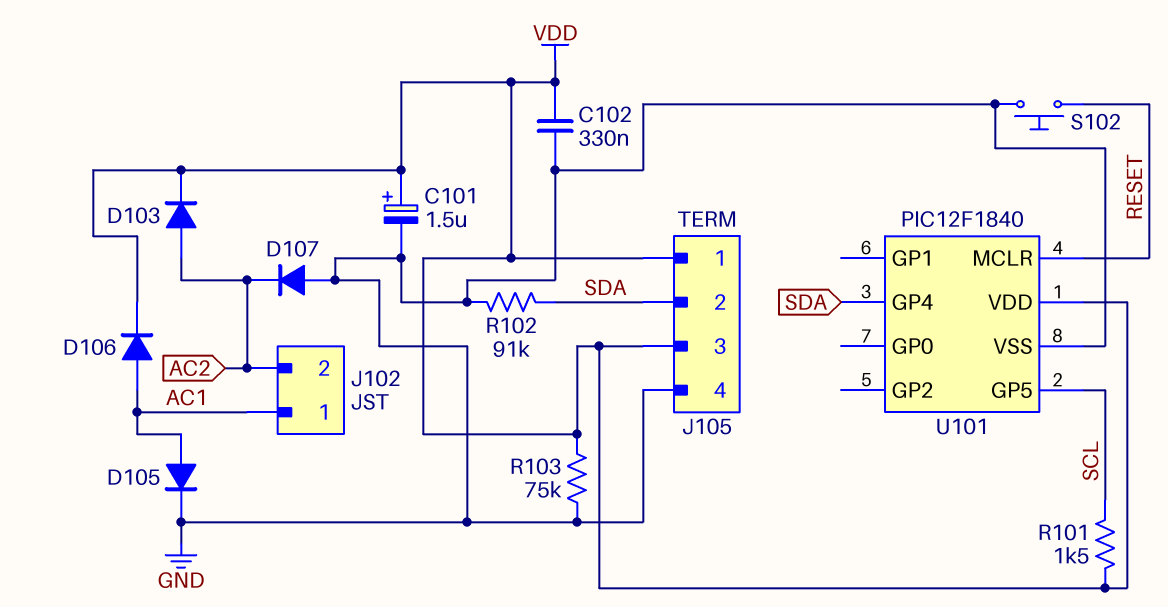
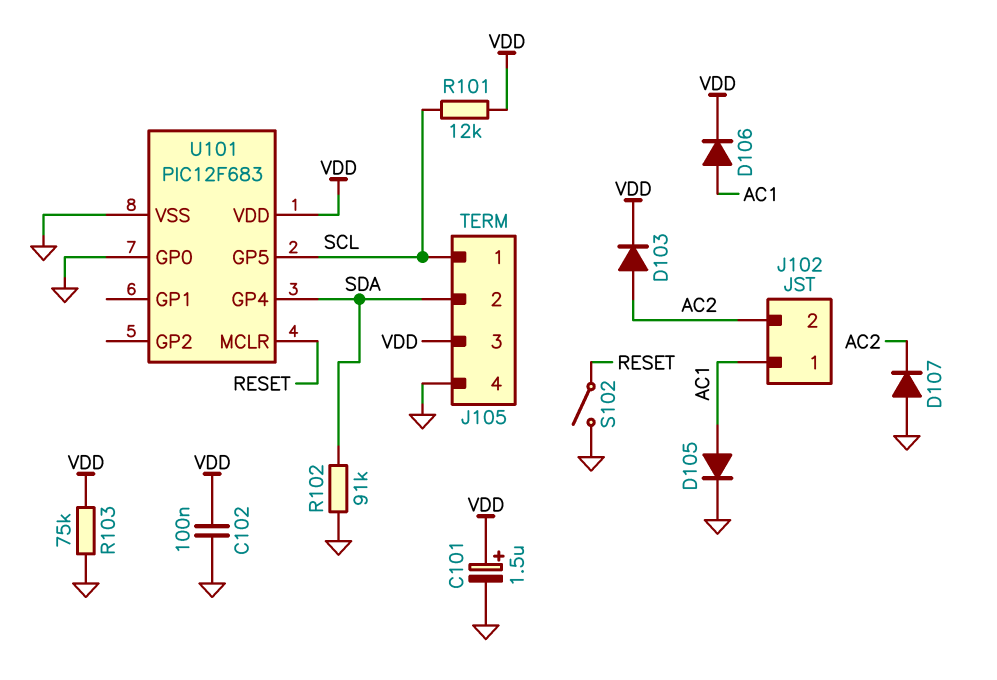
C102: 330nF (GND, VDD) -> 100nF (GND, VDD)
J105 pin 1: VDD -> SCL
R101: 1.5k (SCL, VDD) -> 12k (SCL, VDD)
S102: button (GND, RESET) -> switch (GND, RESET)
U101: PIC12F1840 -> PIC12F683
U101 pin GP0: none -> GND

